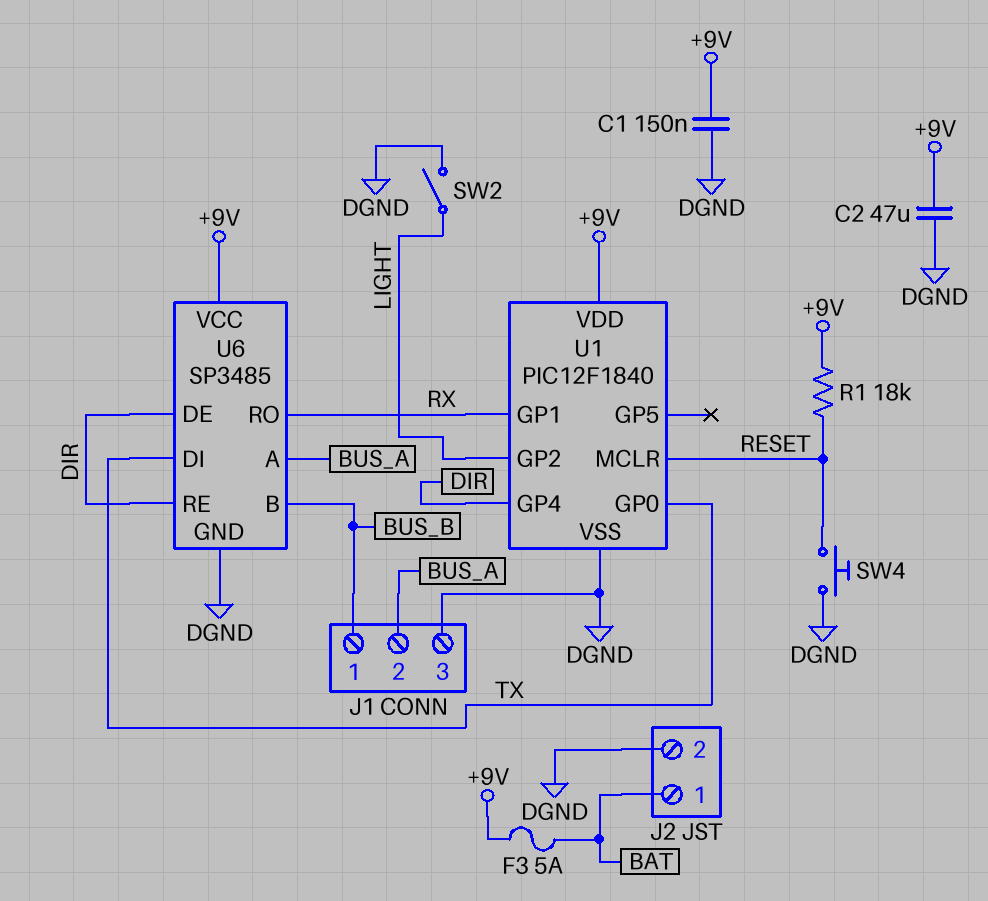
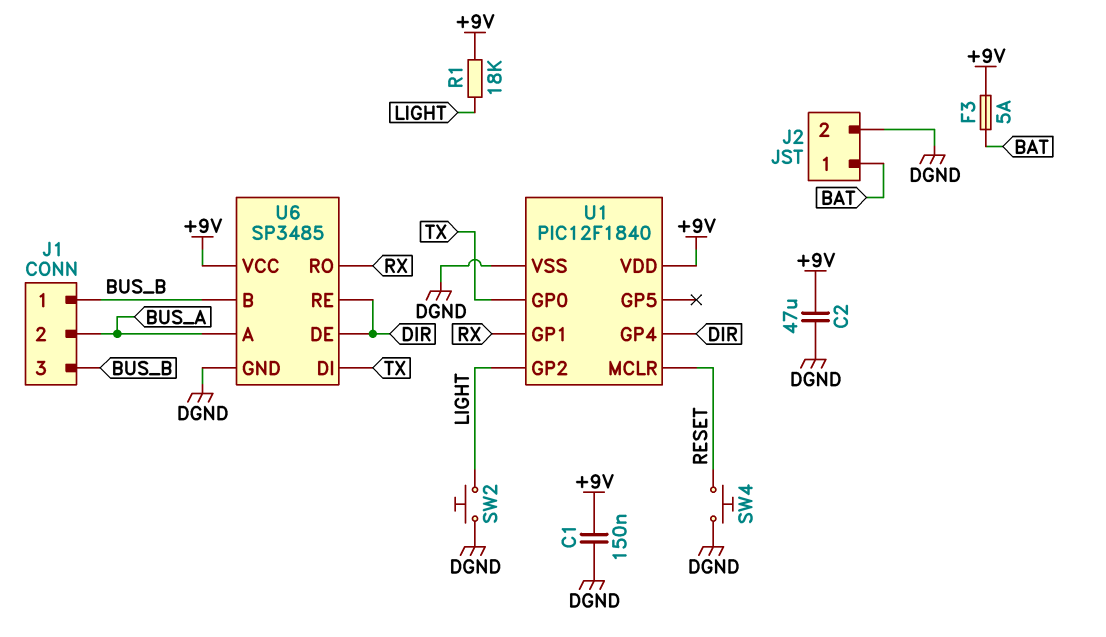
J1 pin 3: DGND -> BUS_B
R1: 18k (+9V, RESET) -> 18k (+9V, LIGHT)
SW2: switch (DGND, LIGHT) -> button (DGND, LIGHT)

